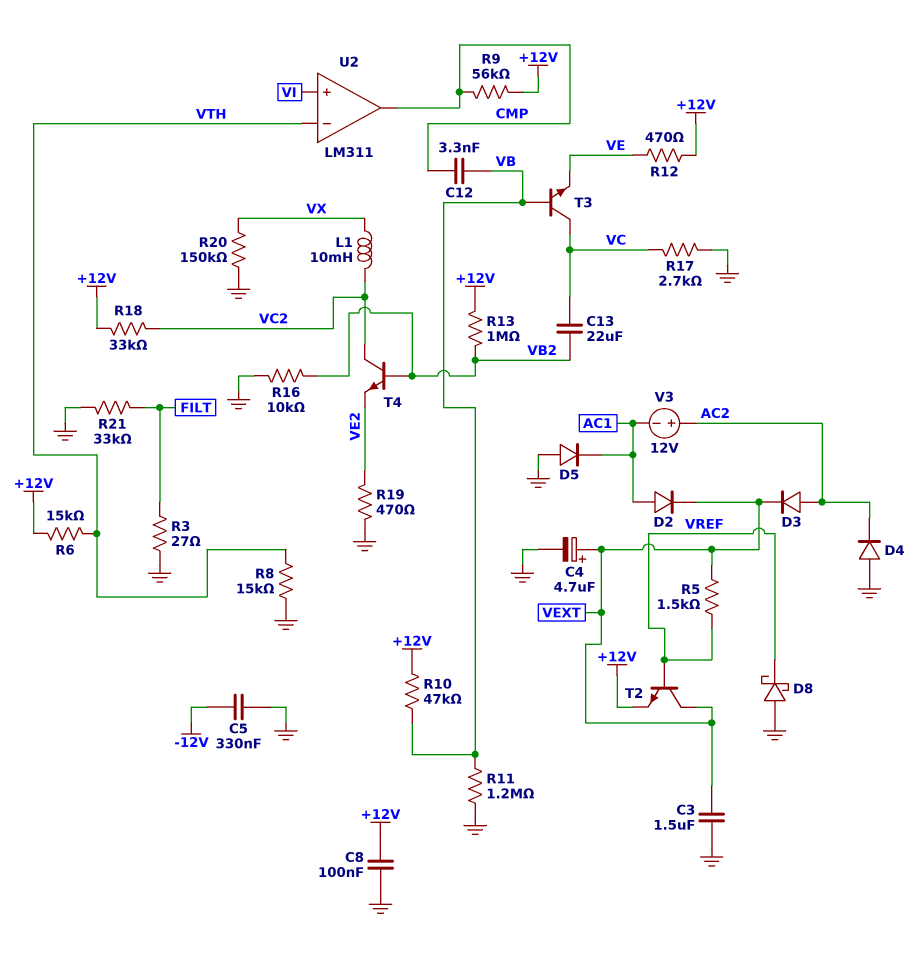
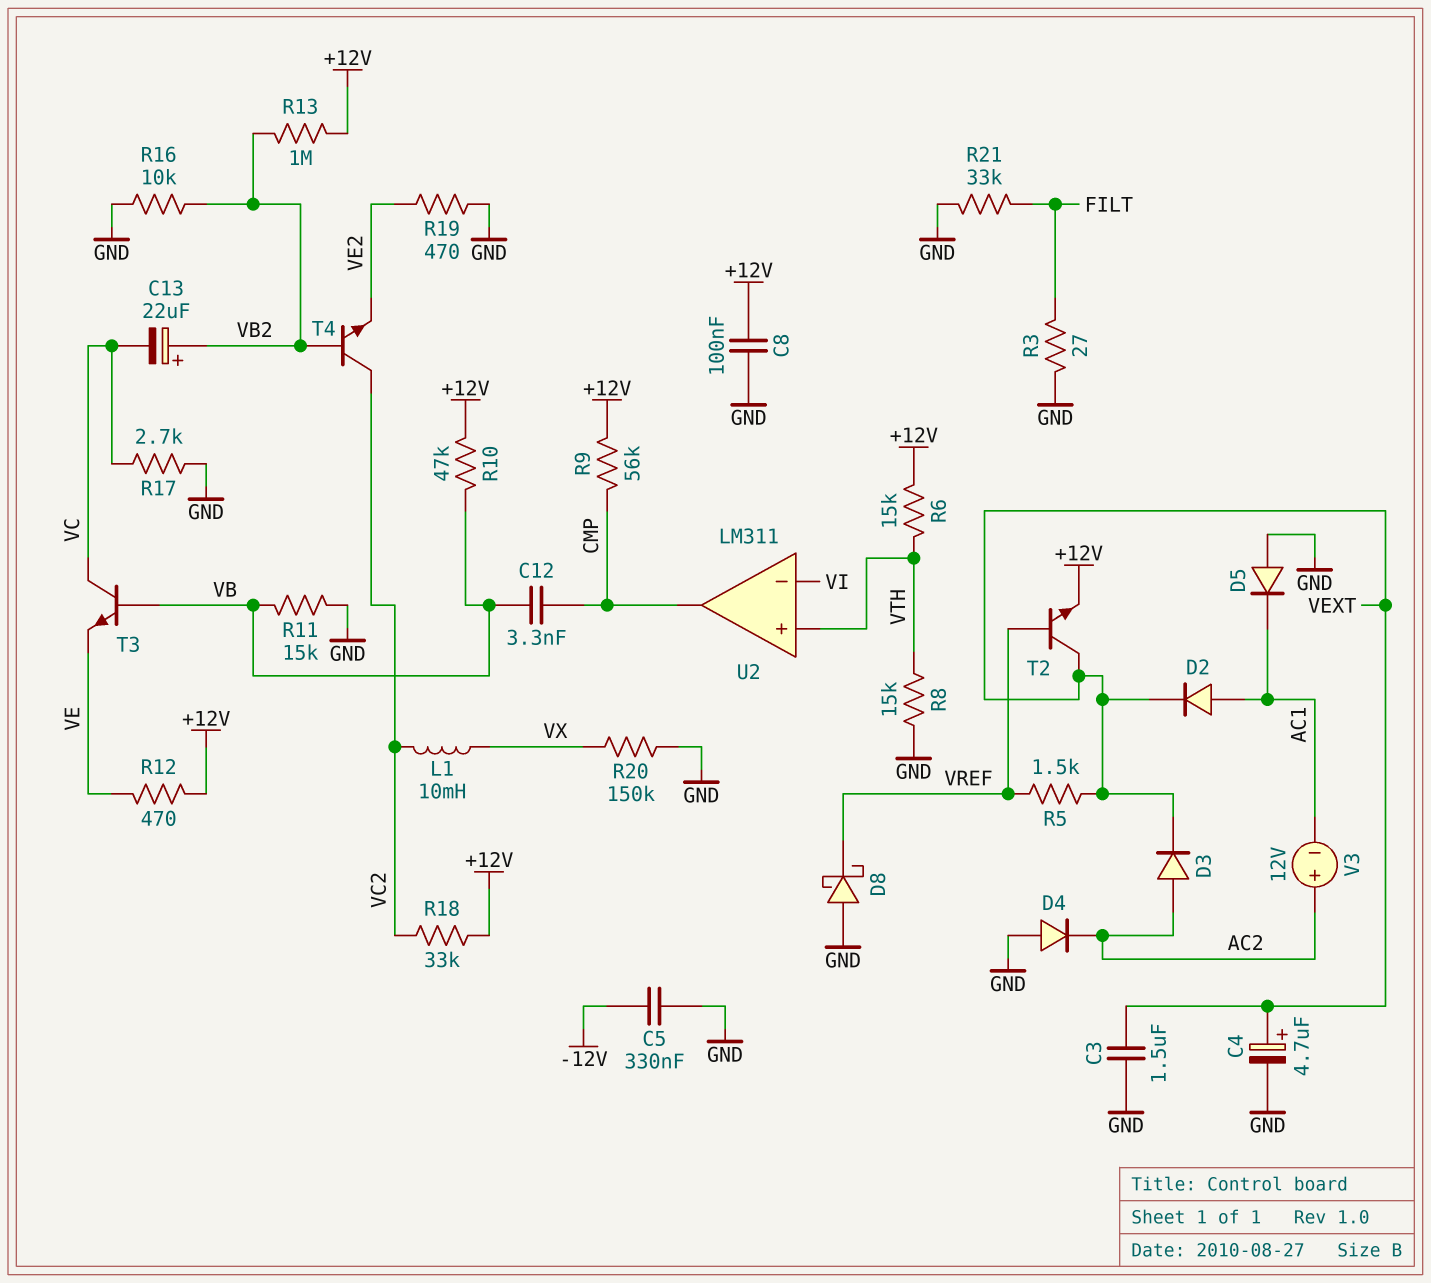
C13: 22uF (VB2, VC) -> 22uF (plus VB2, minus VC)
R11: 1.2M (GND, VB) -> 15k (GND, VB)
U2 pin in+: VI -> VTH
U2 pin in-: VTH -> VI

